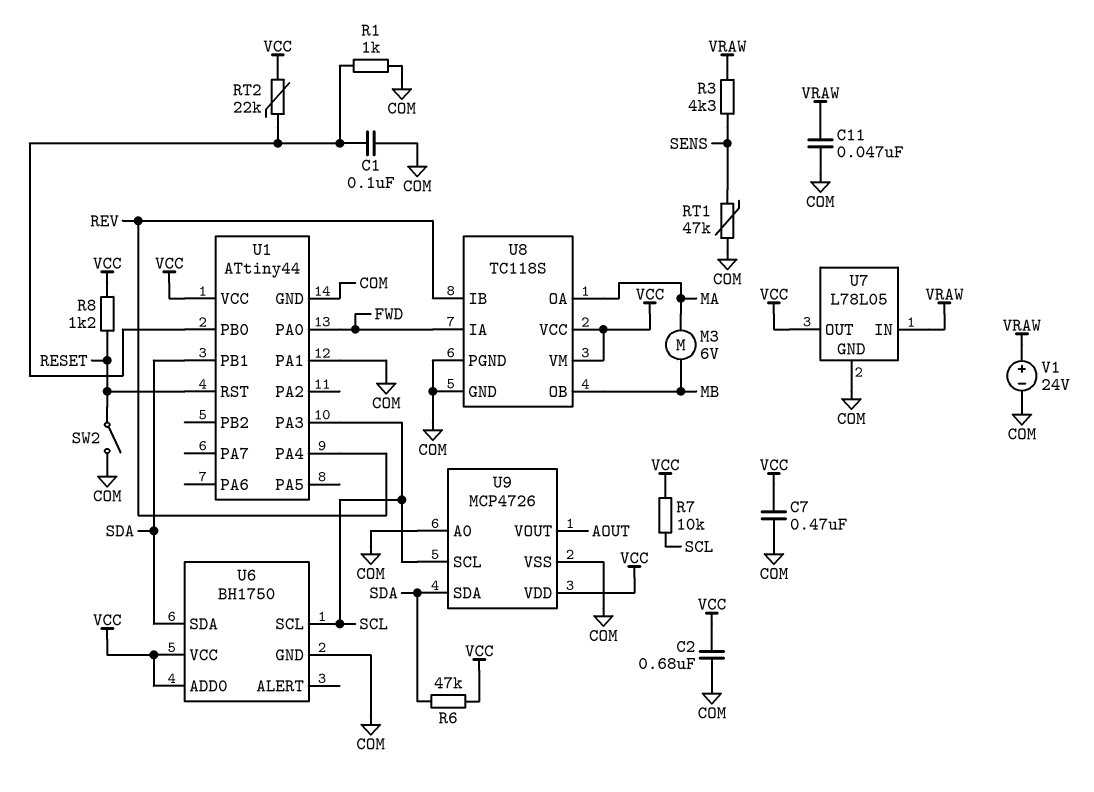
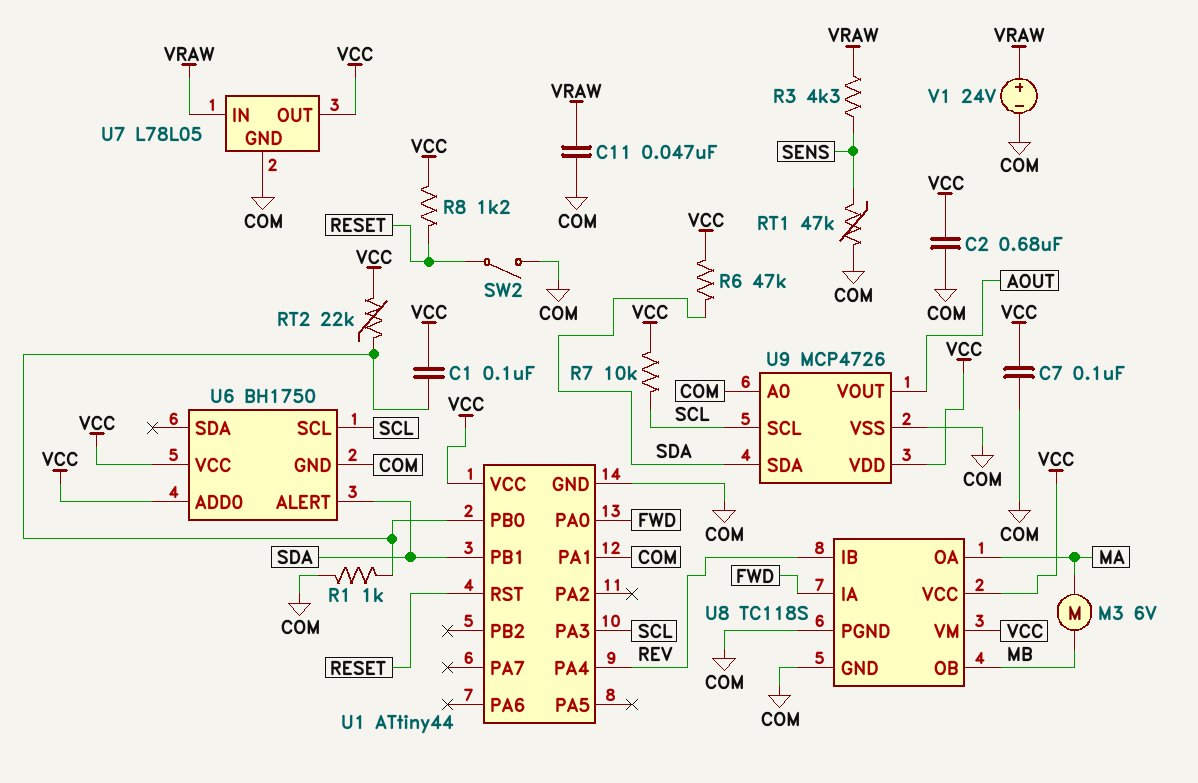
C1: 100nF (COM, U1/PB0) -> 100nF (U1/PB0, VCC)
C7: 470nF (COM, VCC) -> 100nF (COM, VCC)
U6 pin ALERT: none -> SDA
U6 pin SDA: SDA -> none

